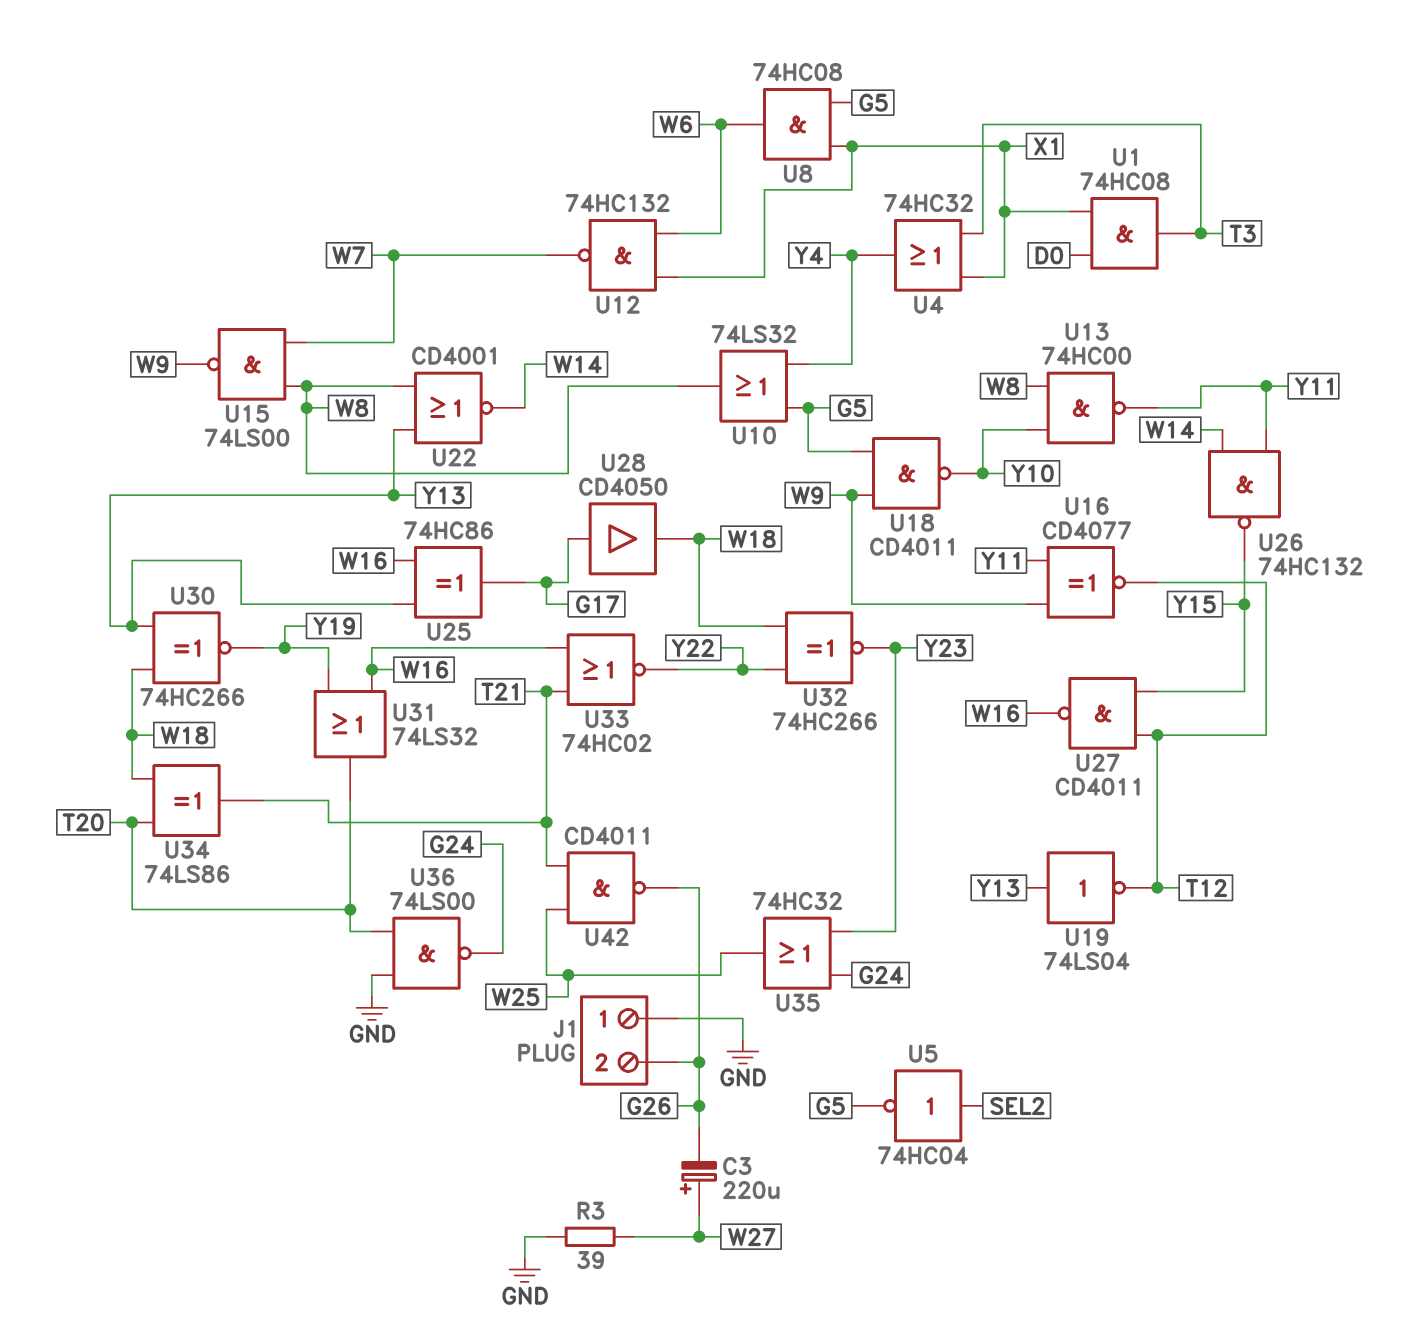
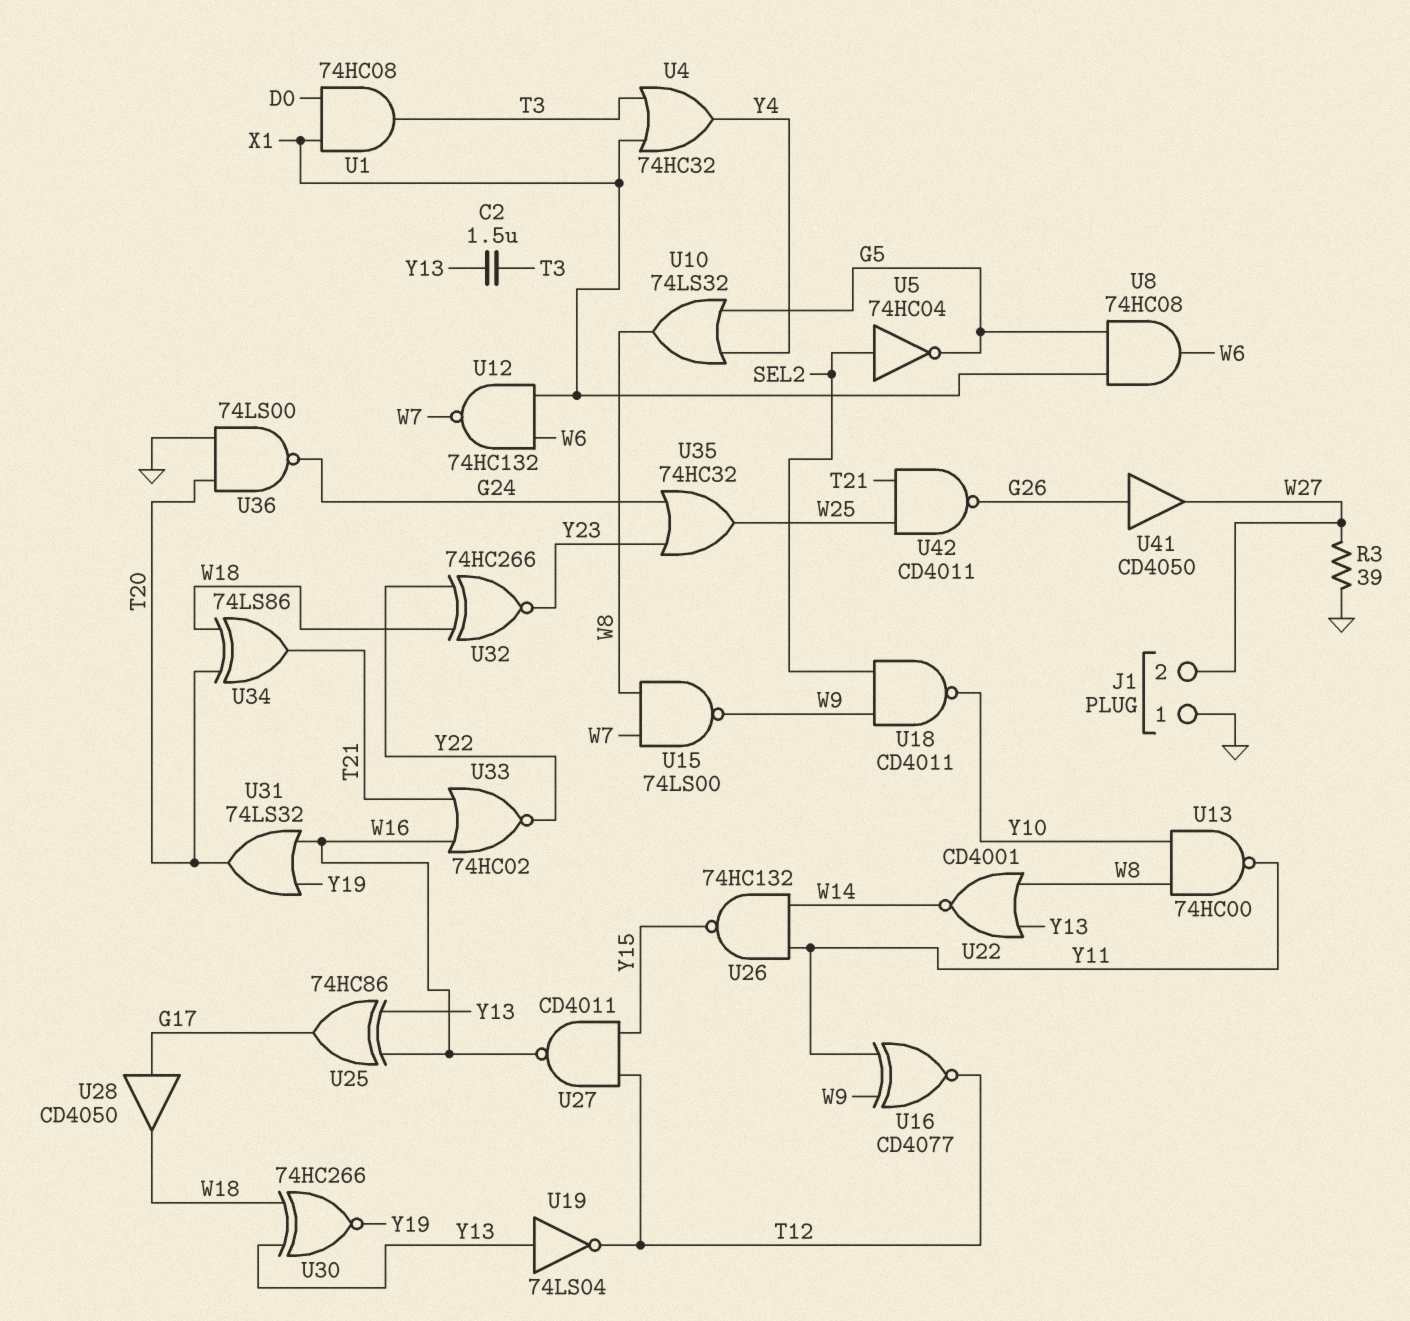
C2: none -> 1.5uF (T3, Y13)
C3: 220uF (plus W27, minus G26) -> none
J1 pin 2: G26 -> W27
U18: NAND CD4011 (in G5, in W9, out Y10) -> NAND CD4011 (in SEL2, in W9, out Y10)
U41: none -> buffer CD4050 (in G26, out W27)

